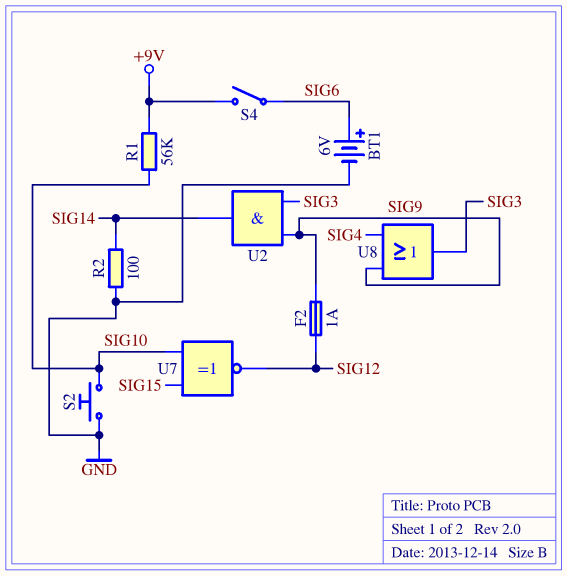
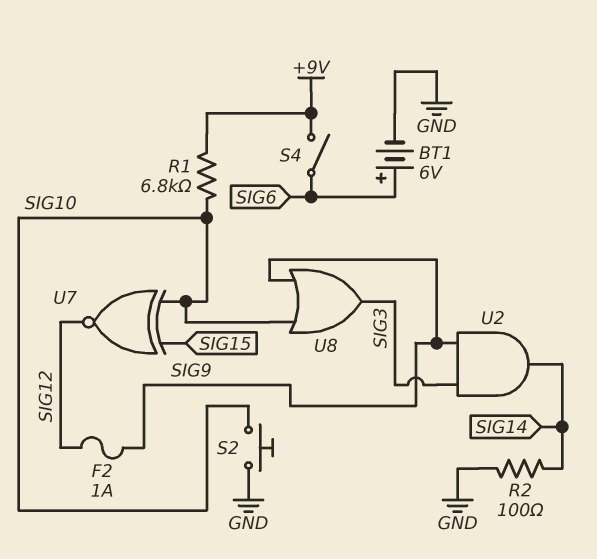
R1: 56k (+9V, SIG10) -> 6.8k (+9V, SIG10)
U8: OR (in SIG4, in SIG9, out SIG3) -> OR (in SIG9, in SIG10, out SIG3)

